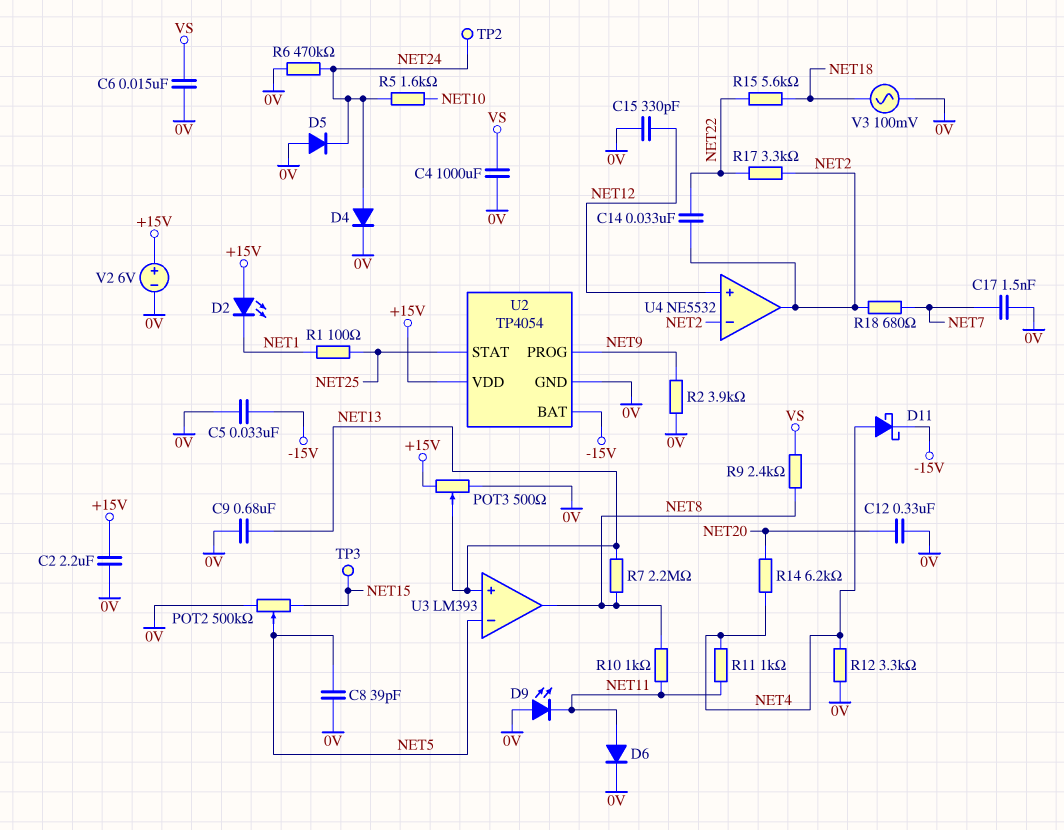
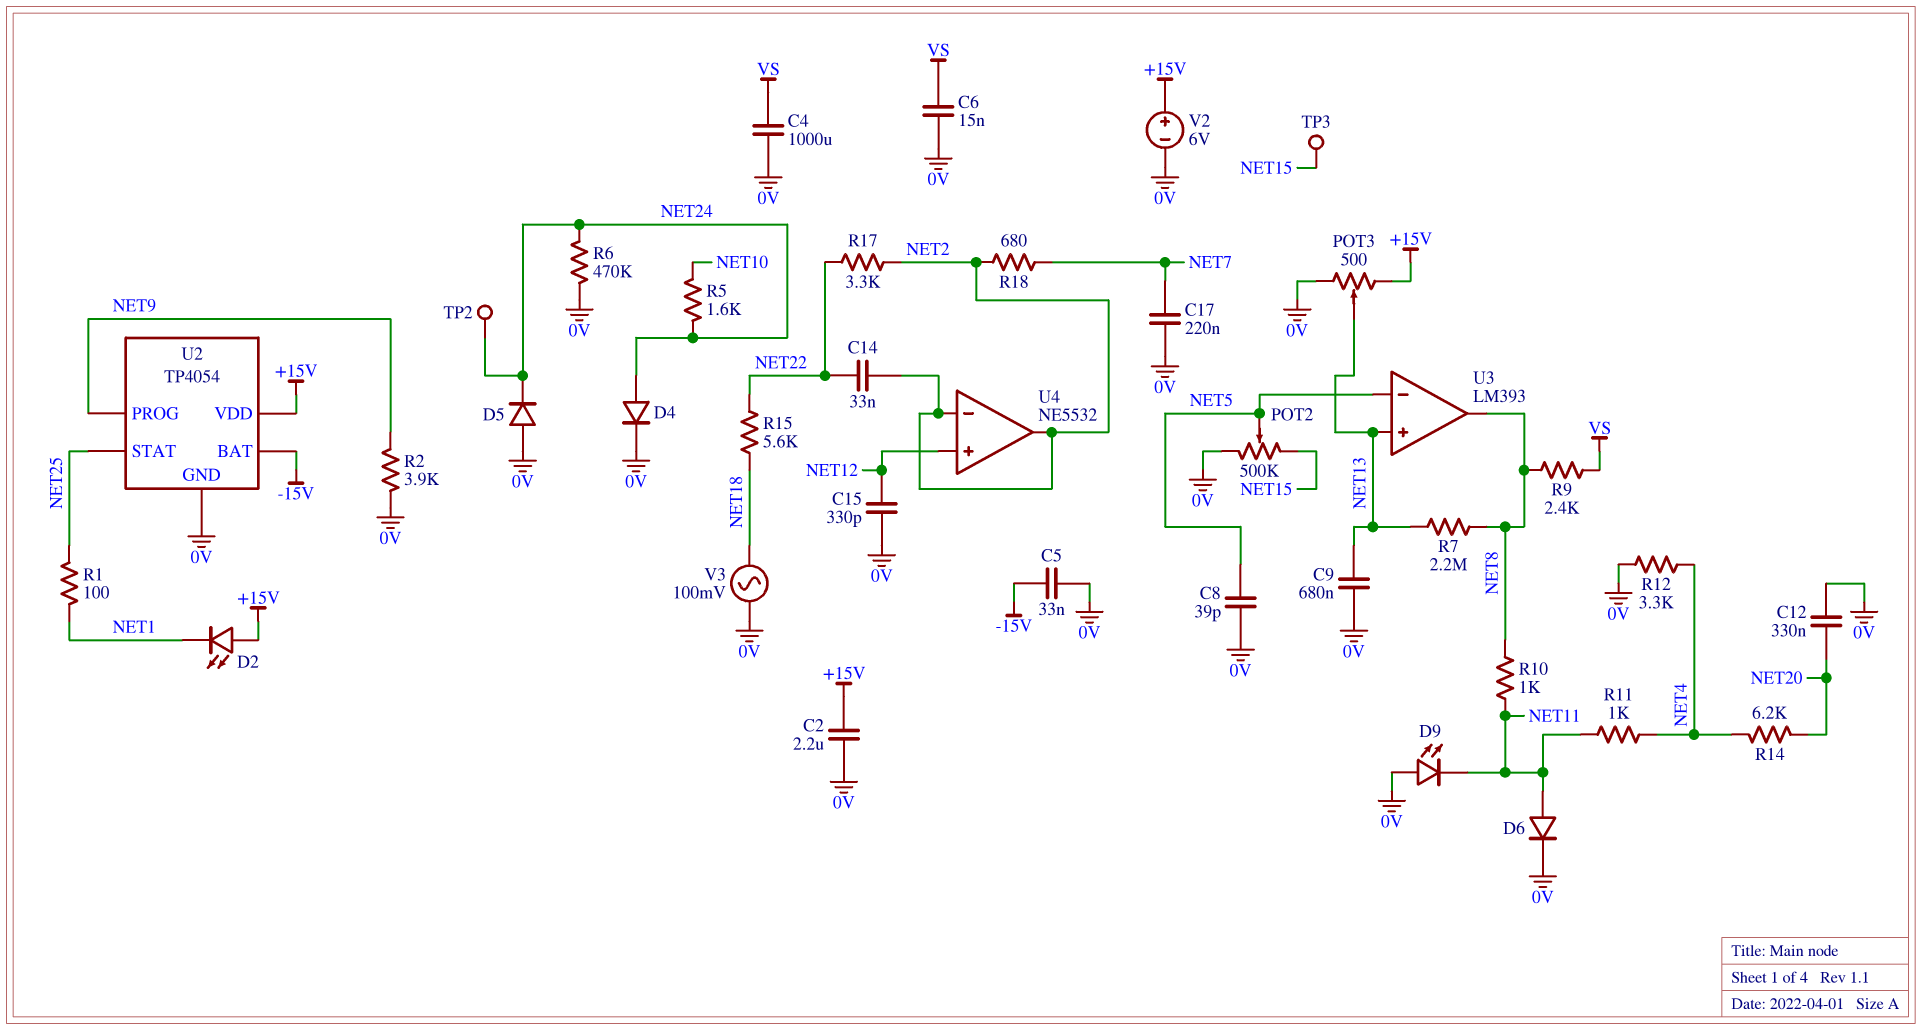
C17: 1.5nF (0V, NET7) -> 220nF (0V, NET7)
D11: schottky (A NET4, K -15V) -> none

